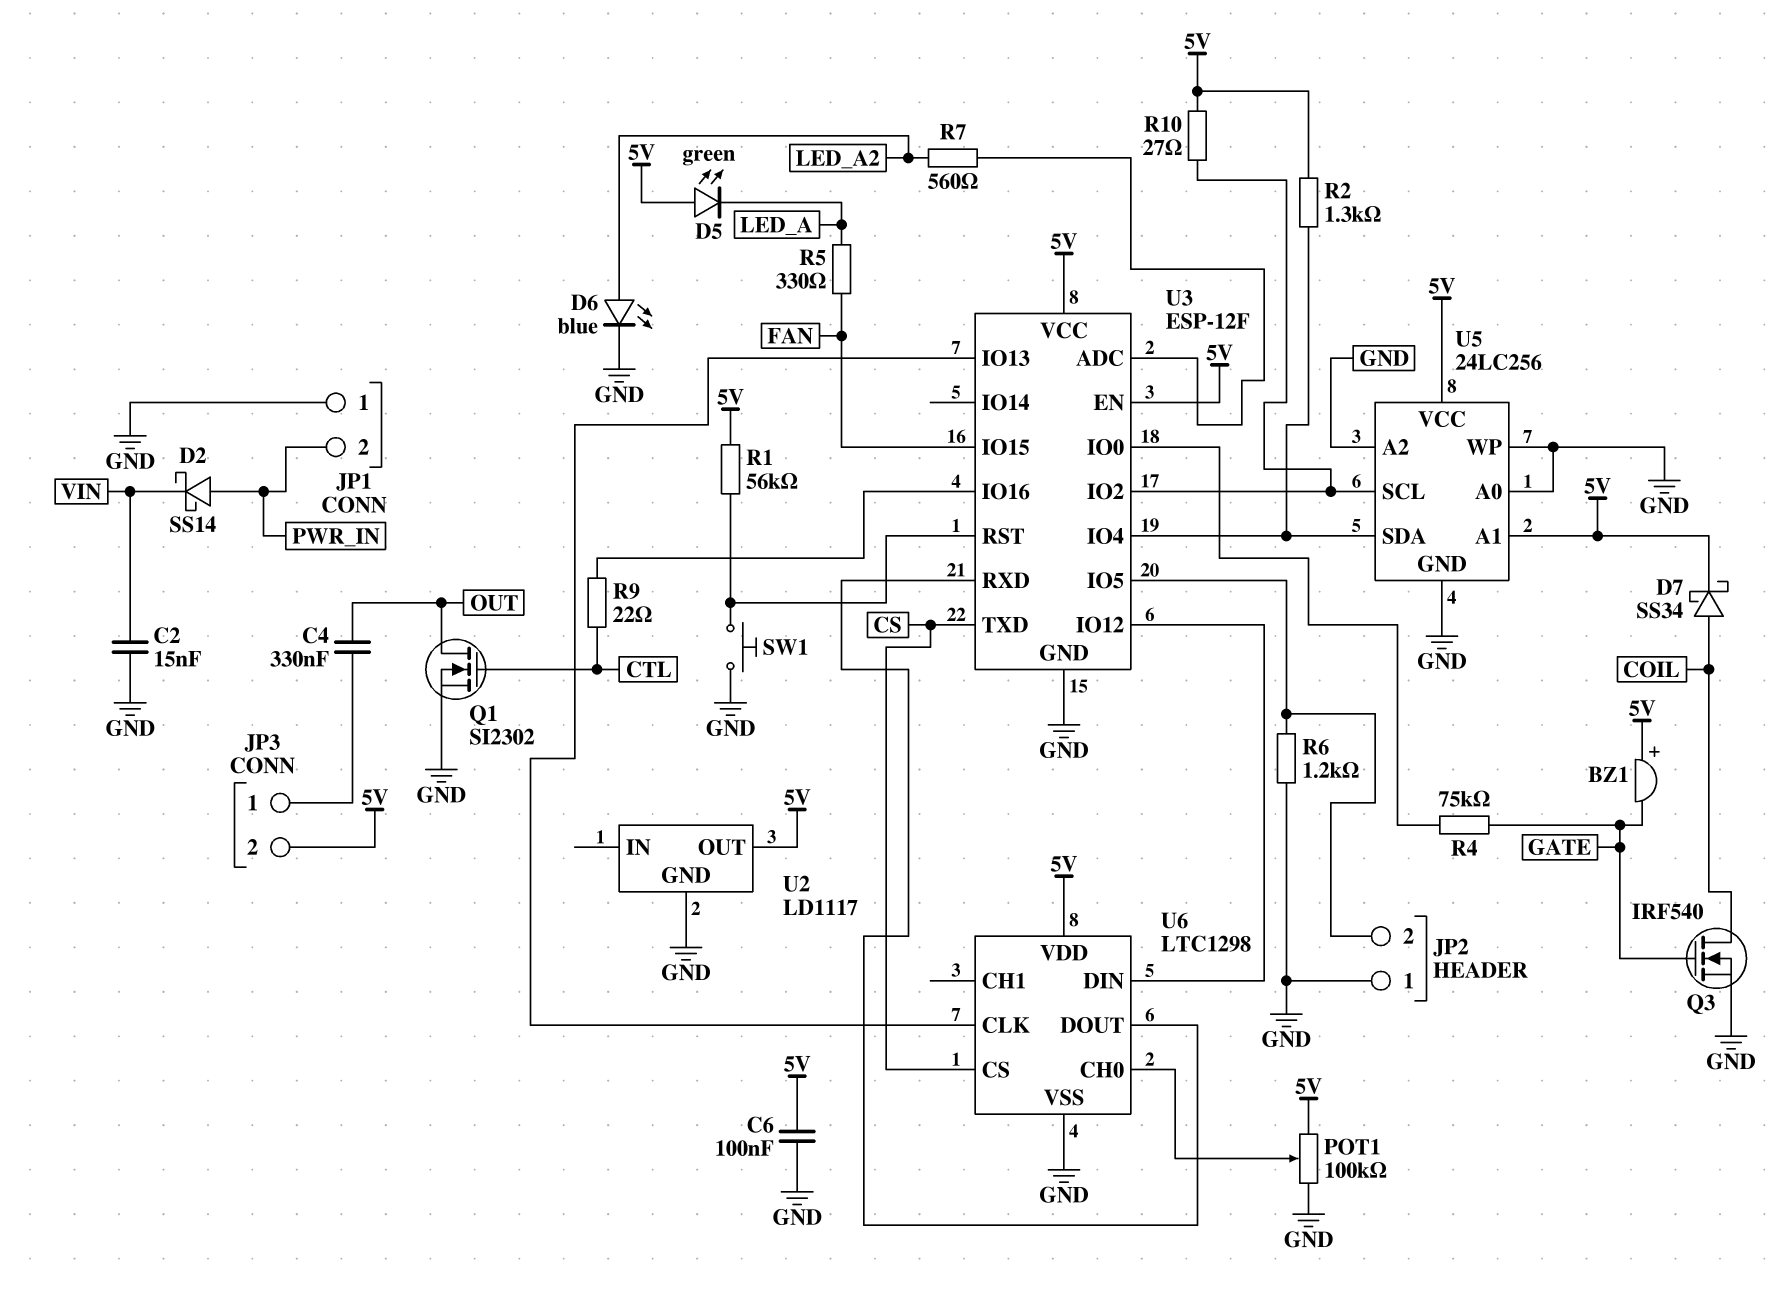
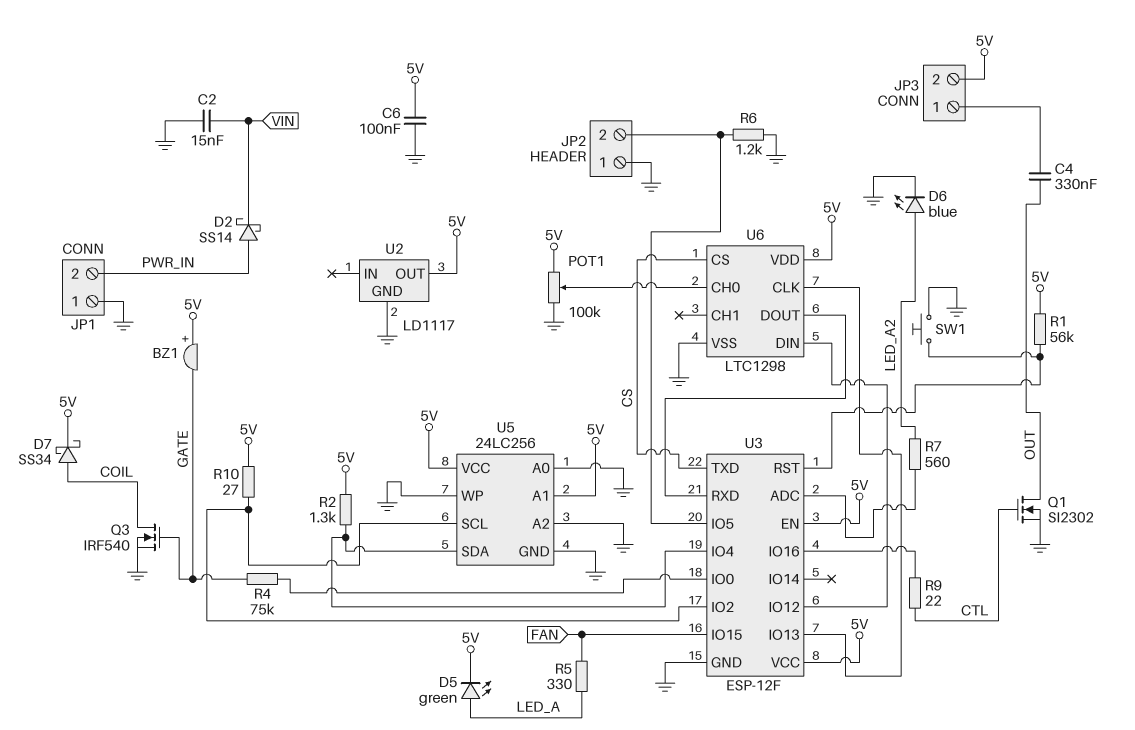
D5: LED green (A 5V, K LED_A) -> LED green (A LED_A, K 5V)

